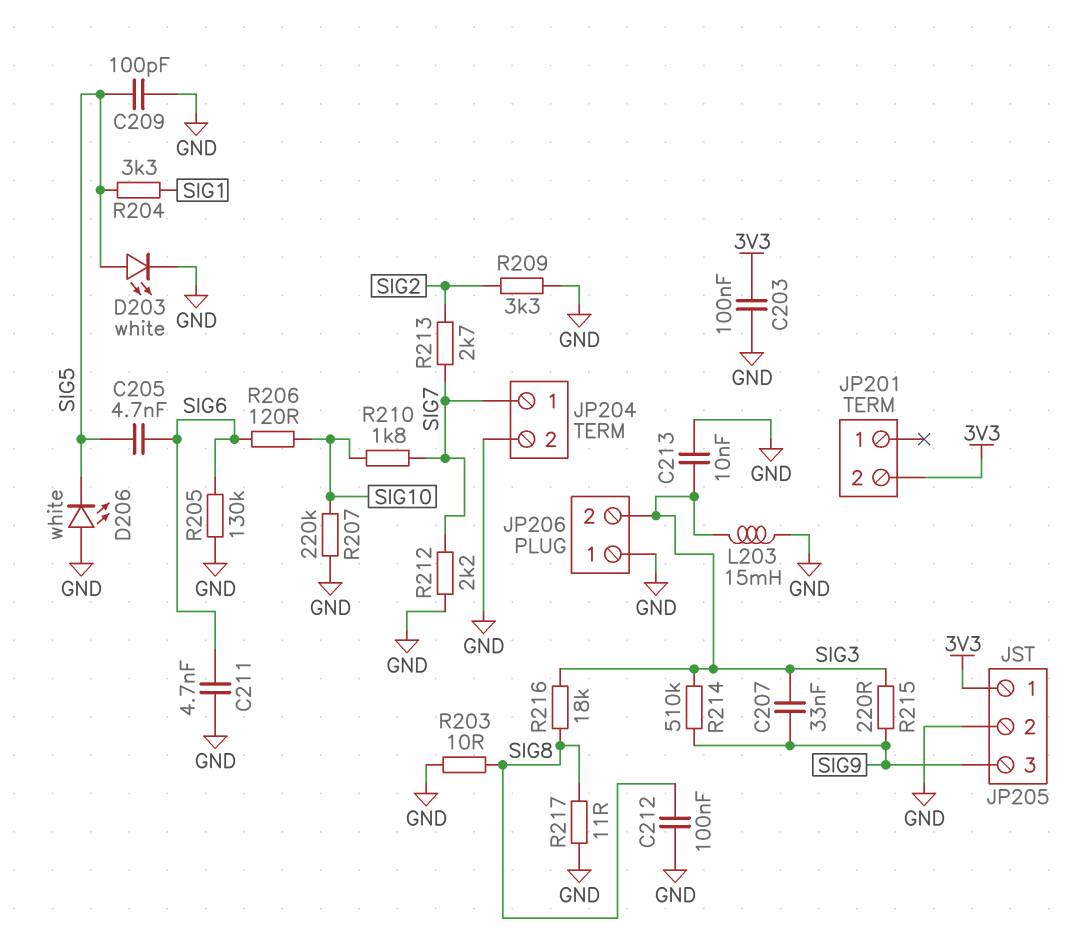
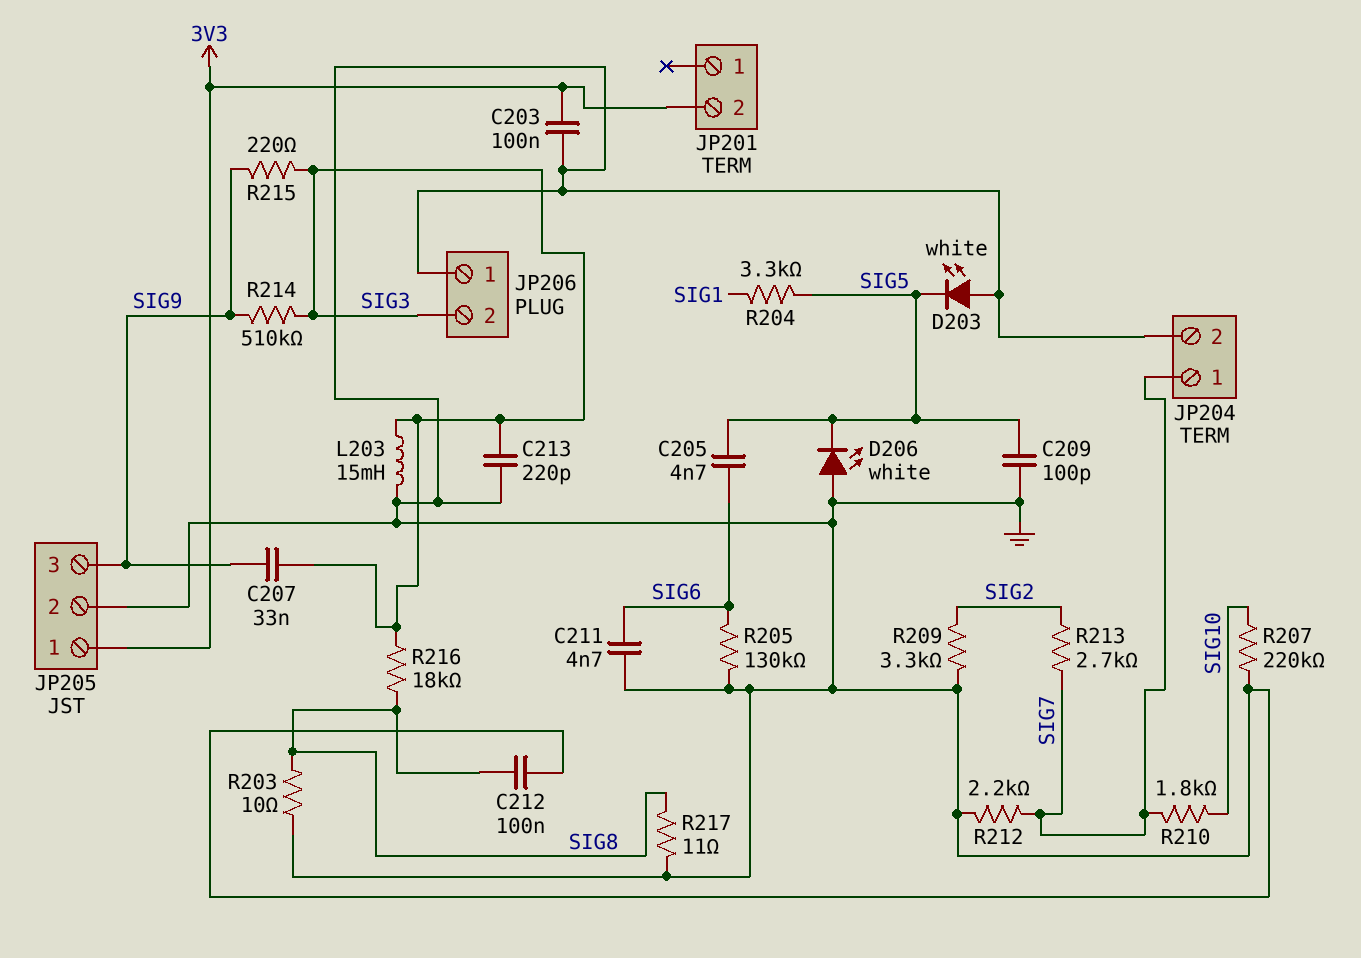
C213: 10nF (GND, SIG3) -> 220pF (GND, SIG3)
D203: LED white (A SIG5, K GND) -> LED white (A GND, K SIG5)
R206: 120 (SIG6, SIG10) -> none

